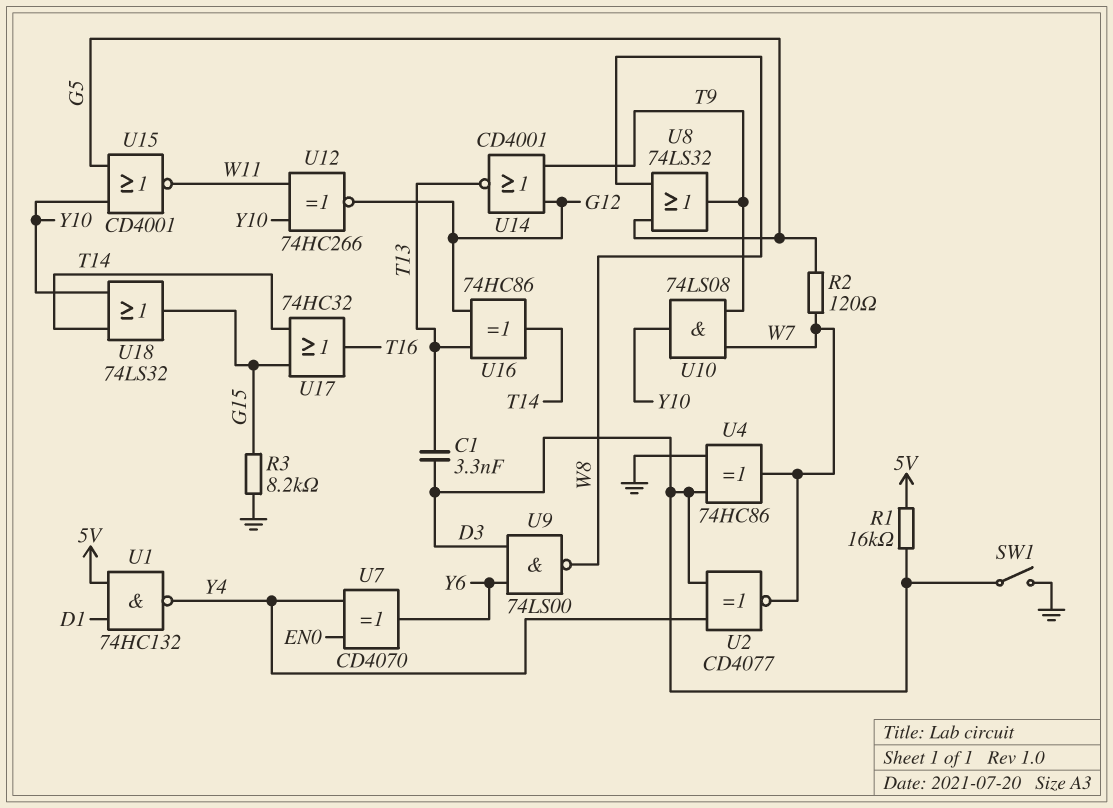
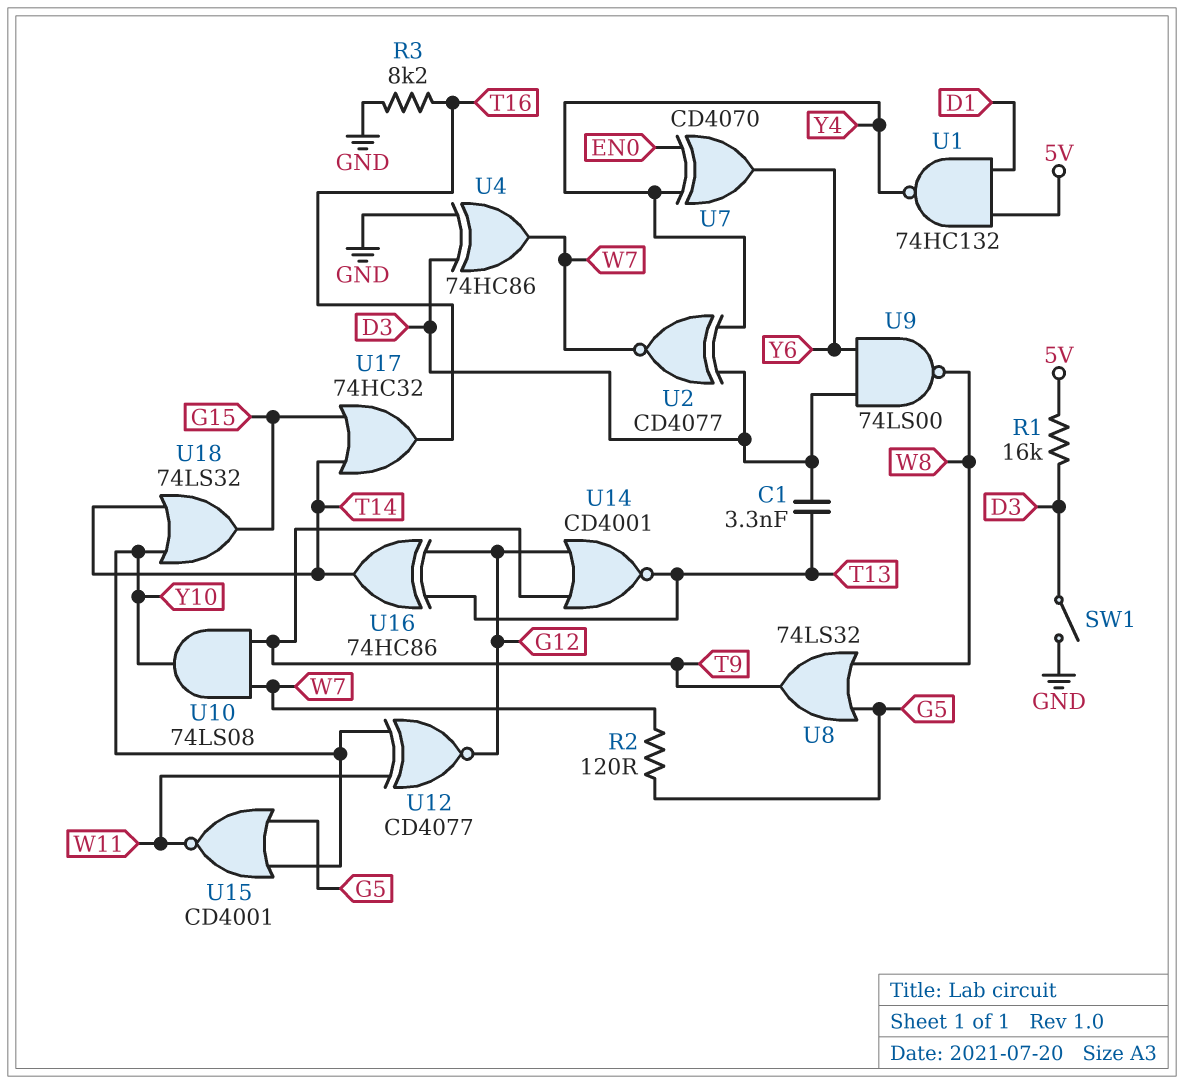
R3: 8.2k (G15, GND) -> 8.2k (GND, T16)
U12: XNOR 74HC266 (in W11, in Y10, out G12) -> XNOR CD4077 (in W11, in Y10, out G12)

